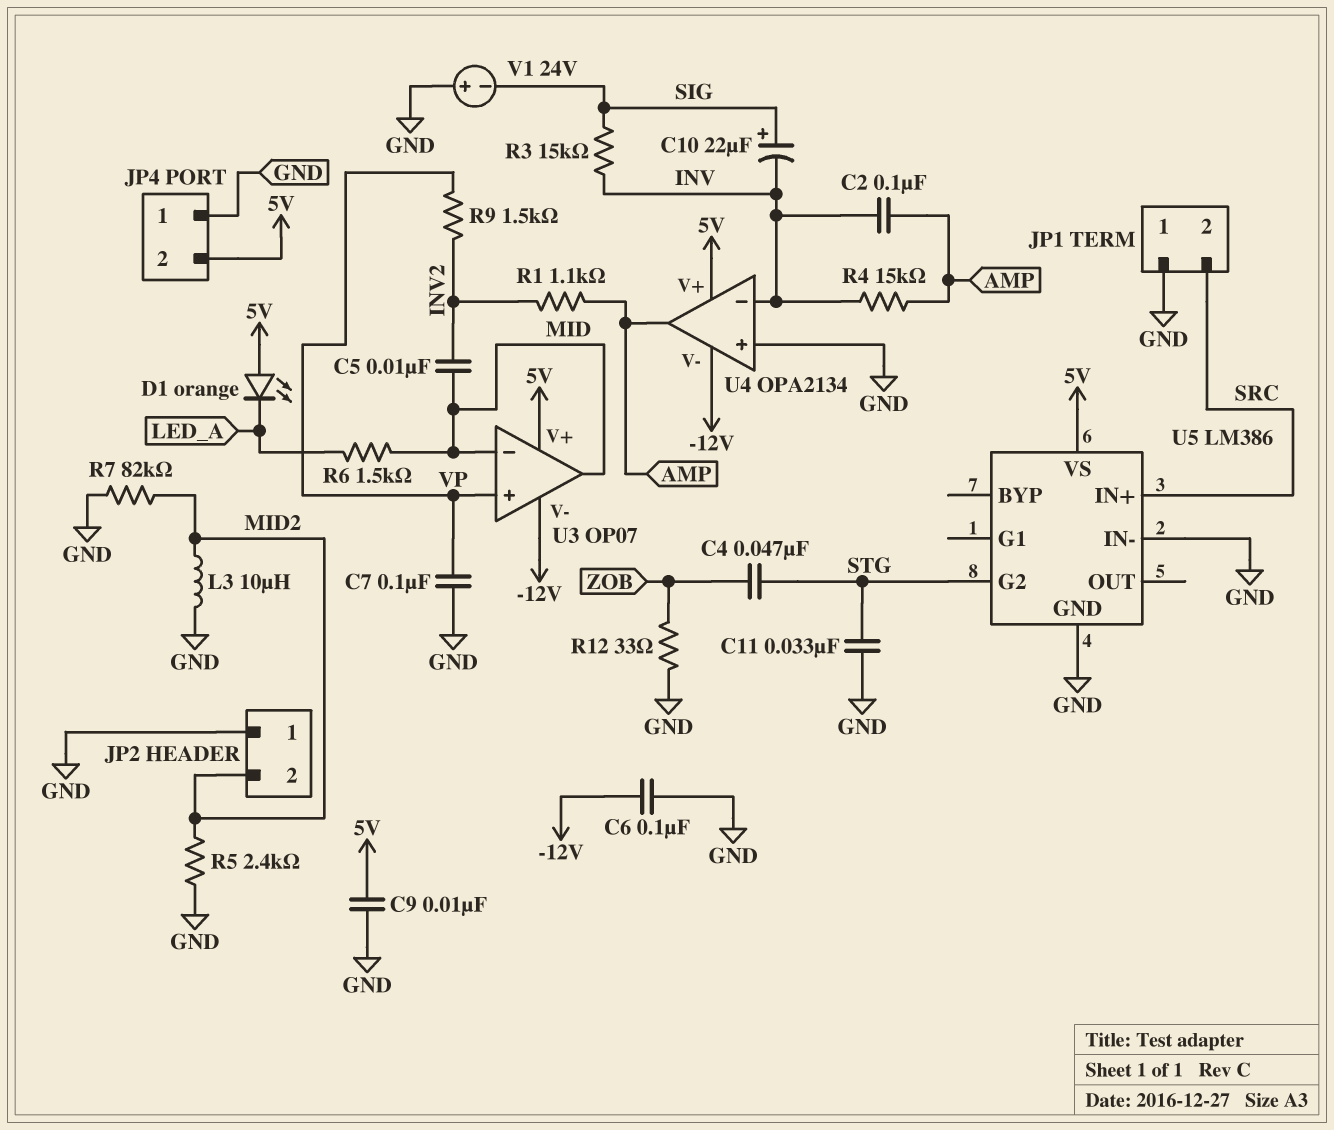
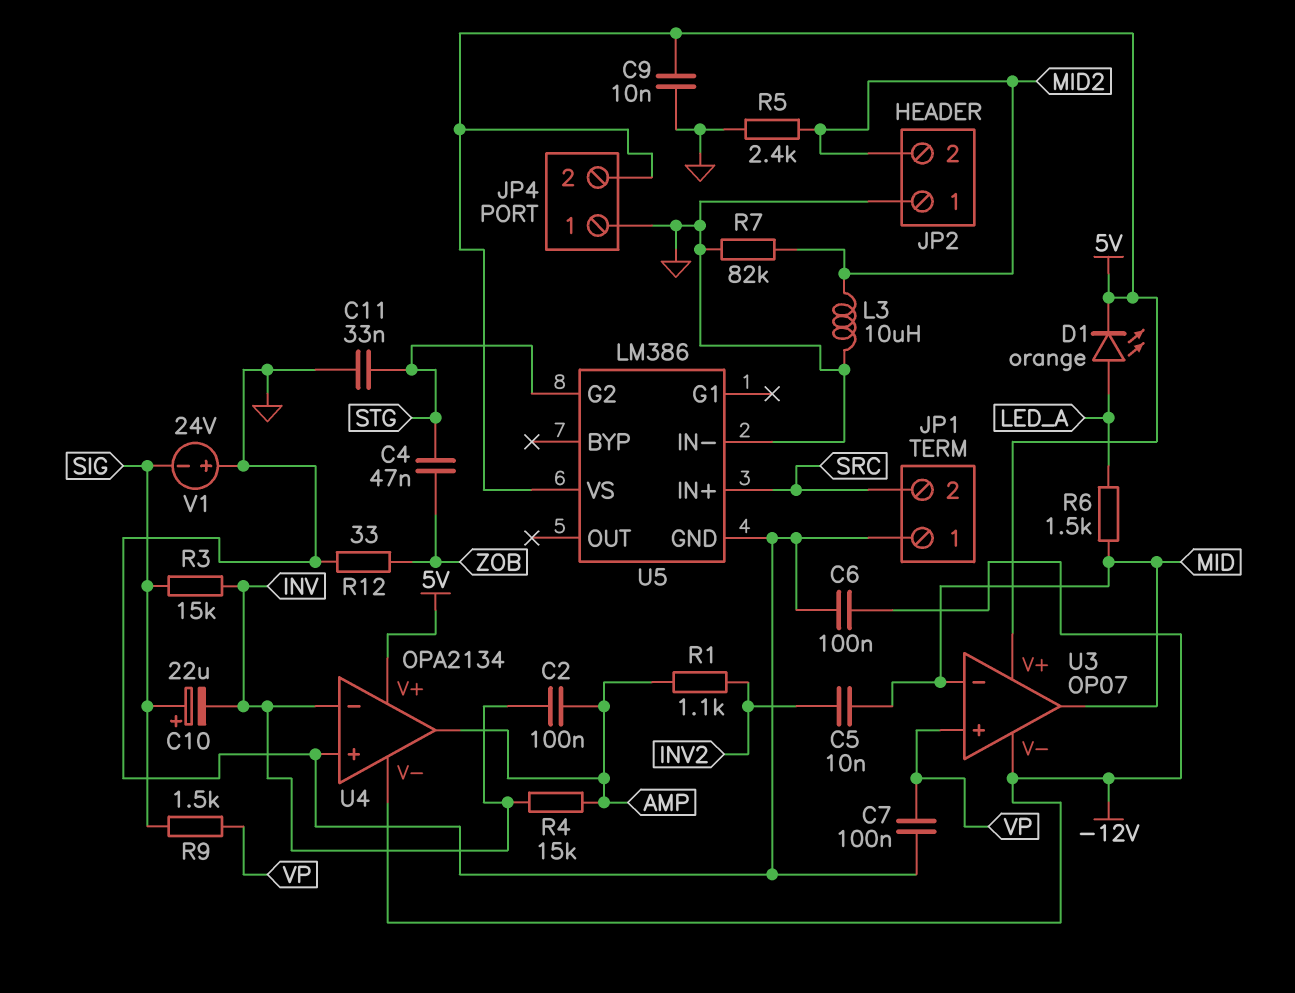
D1: LED orange (A 5V, K LED_A) -> LED orange (A LED_A, K 5V)
R9: 1.5k (INV2, VP) -> 1.5k (SIG, VP)

